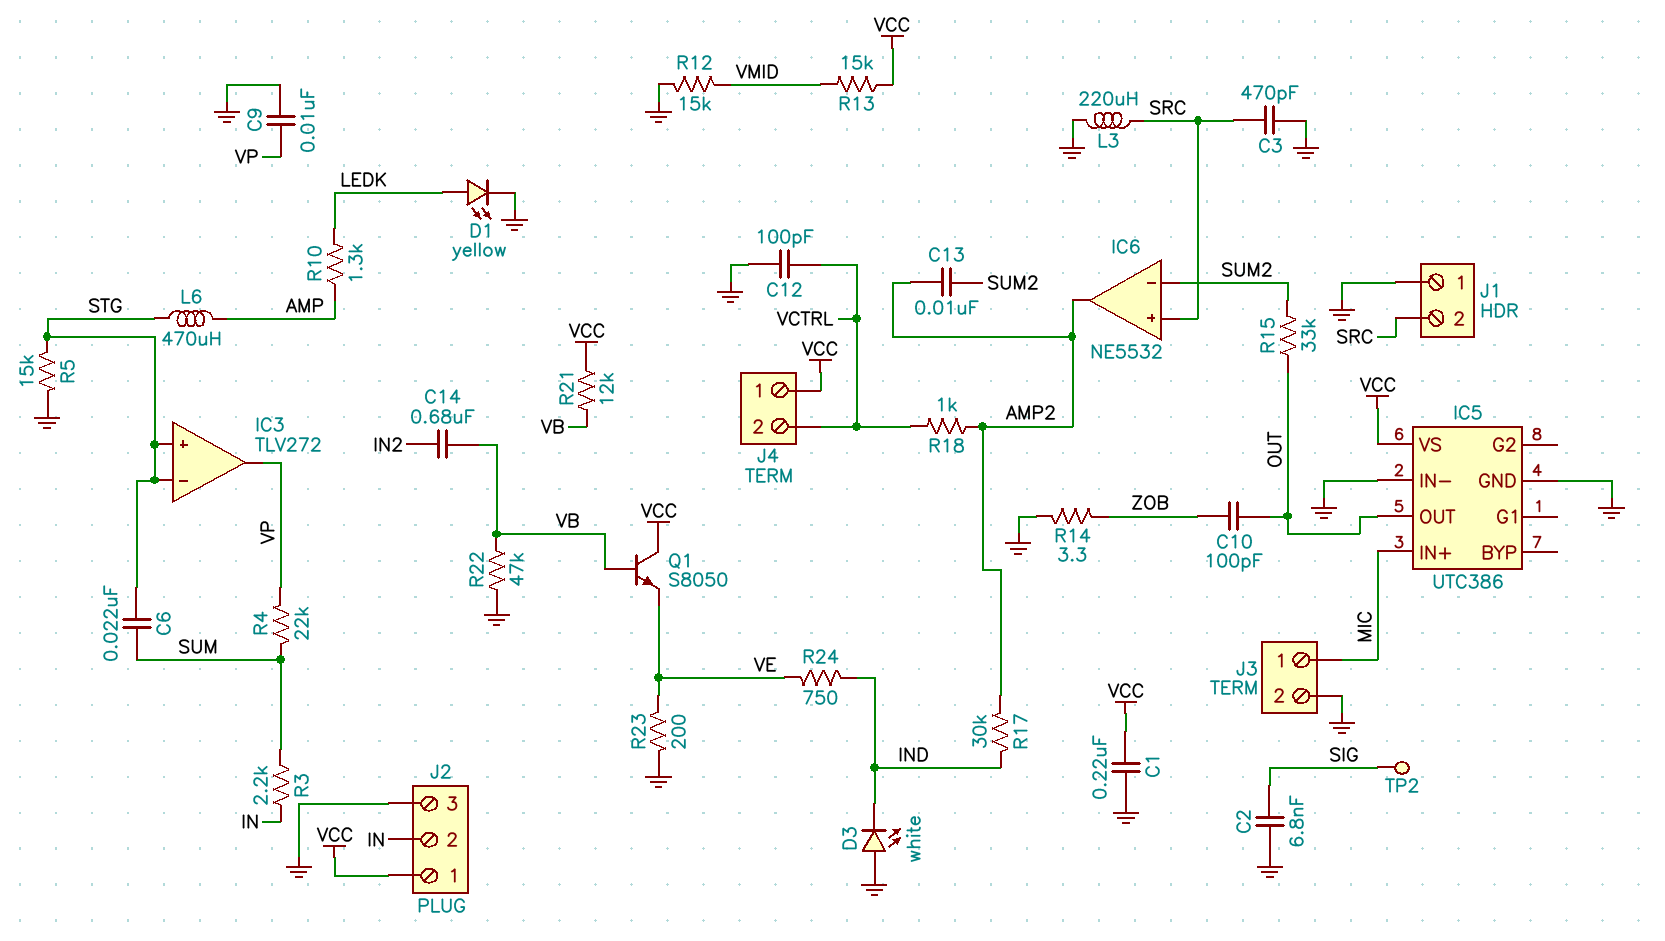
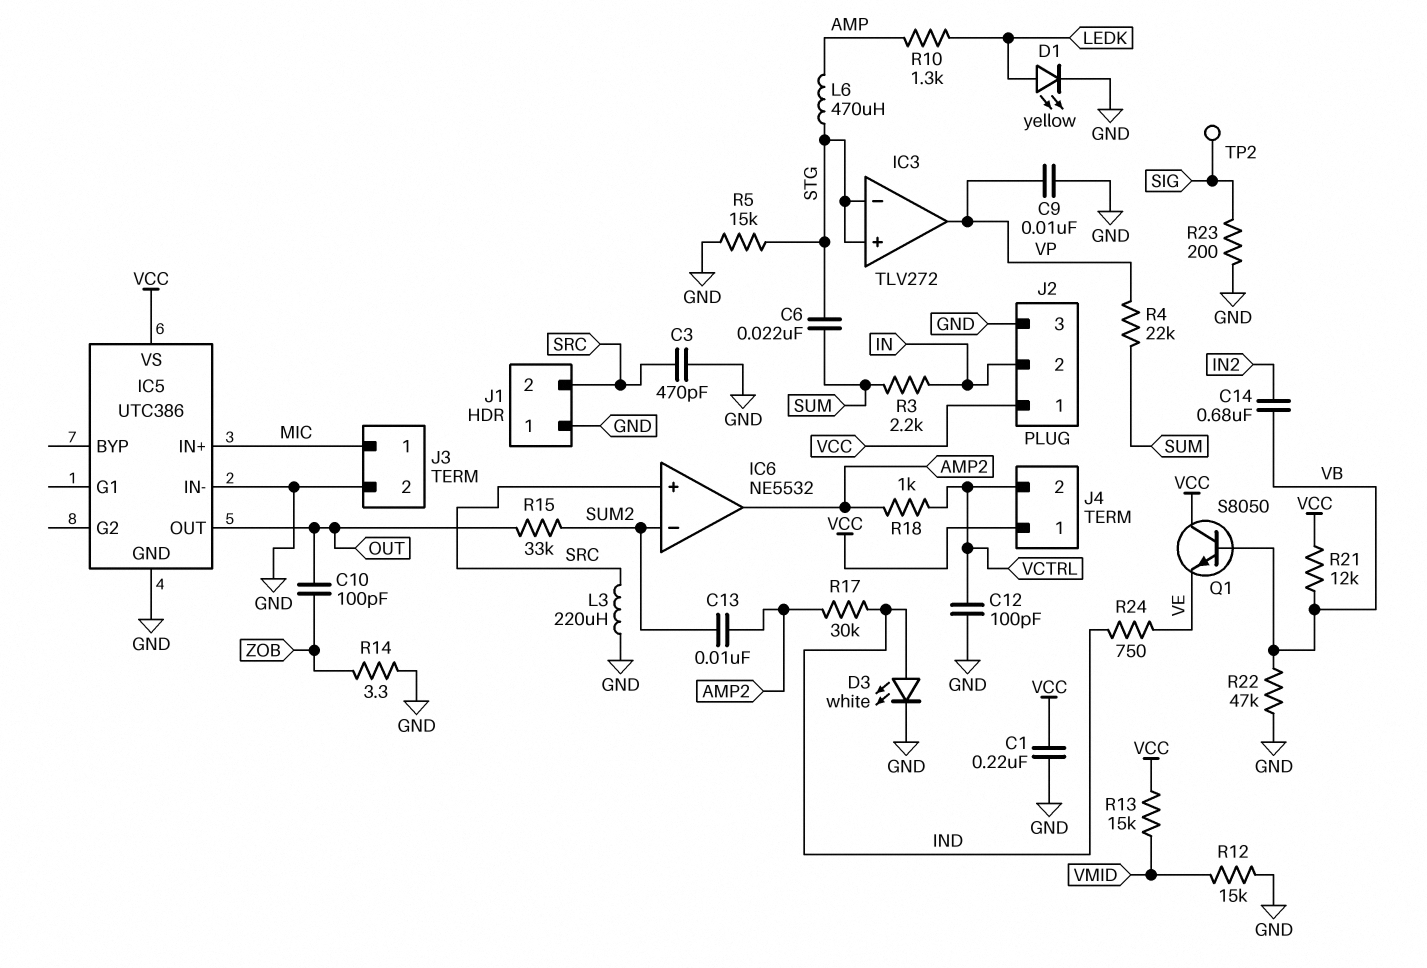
C2: 6.8nF (GND, SIG) -> none
D3: LED white (A GND, K IND) -> LED white (A IND, K GND)
R23: 200 (GND, VE) -> 200 (GND, SIG)

